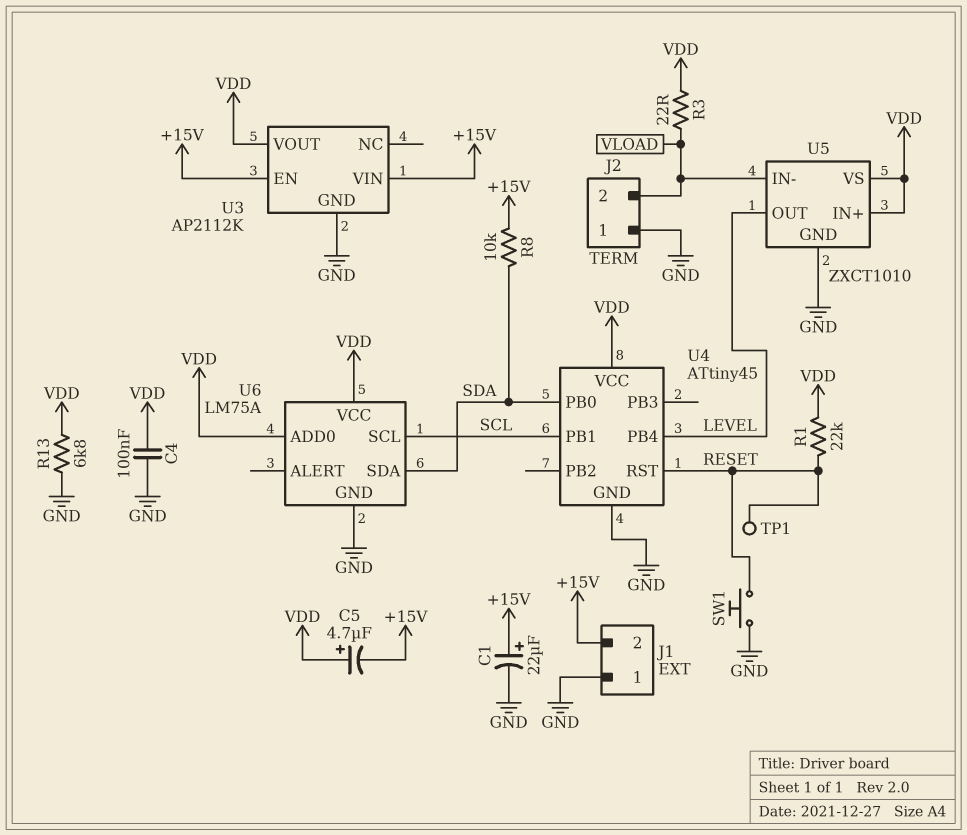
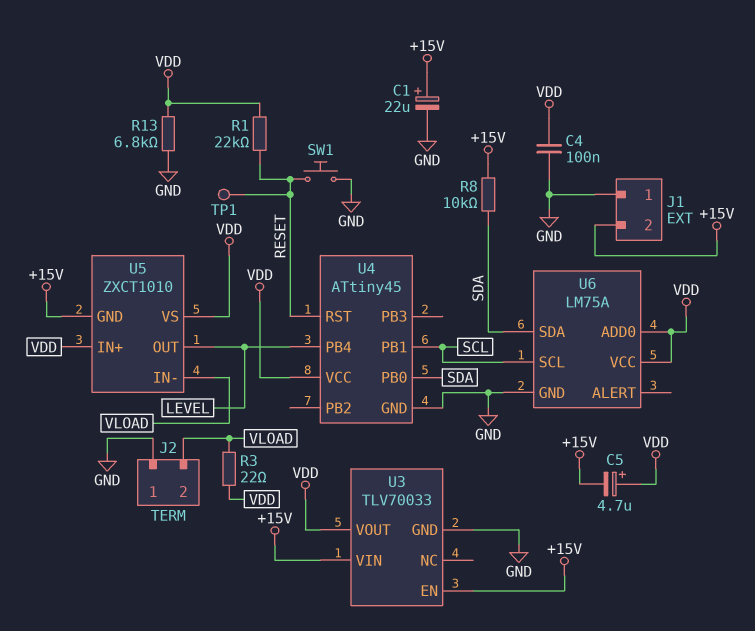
U3: AP2112K -> TLV70033
U5 pin GND: GND -> +15V

